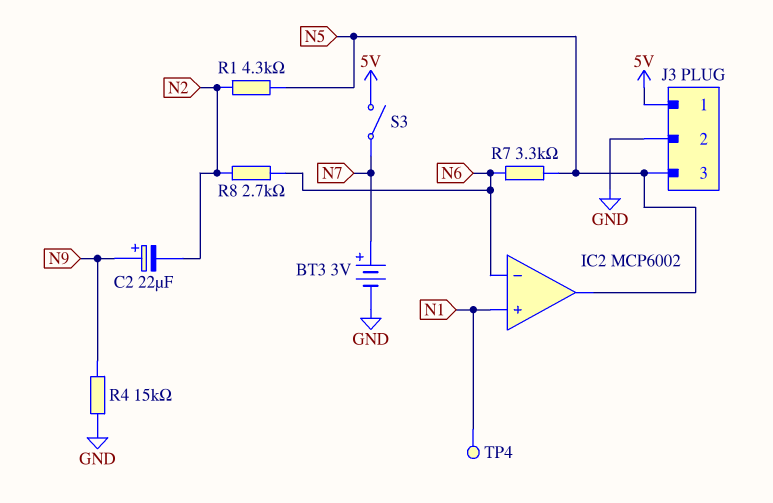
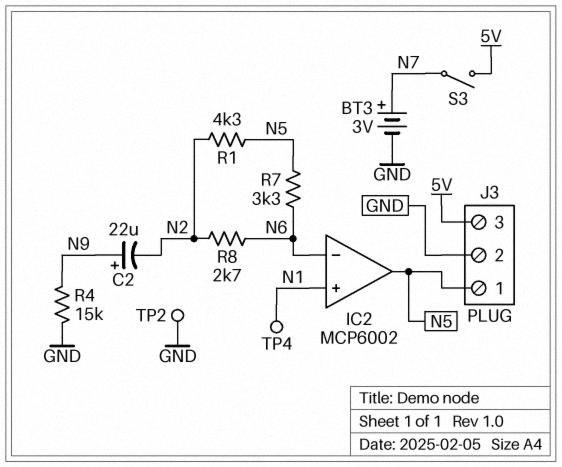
J3 pin 1: 5V -> N5
J3 pin 3: N5 -> 5V
TP2: none -> test point (GND)

